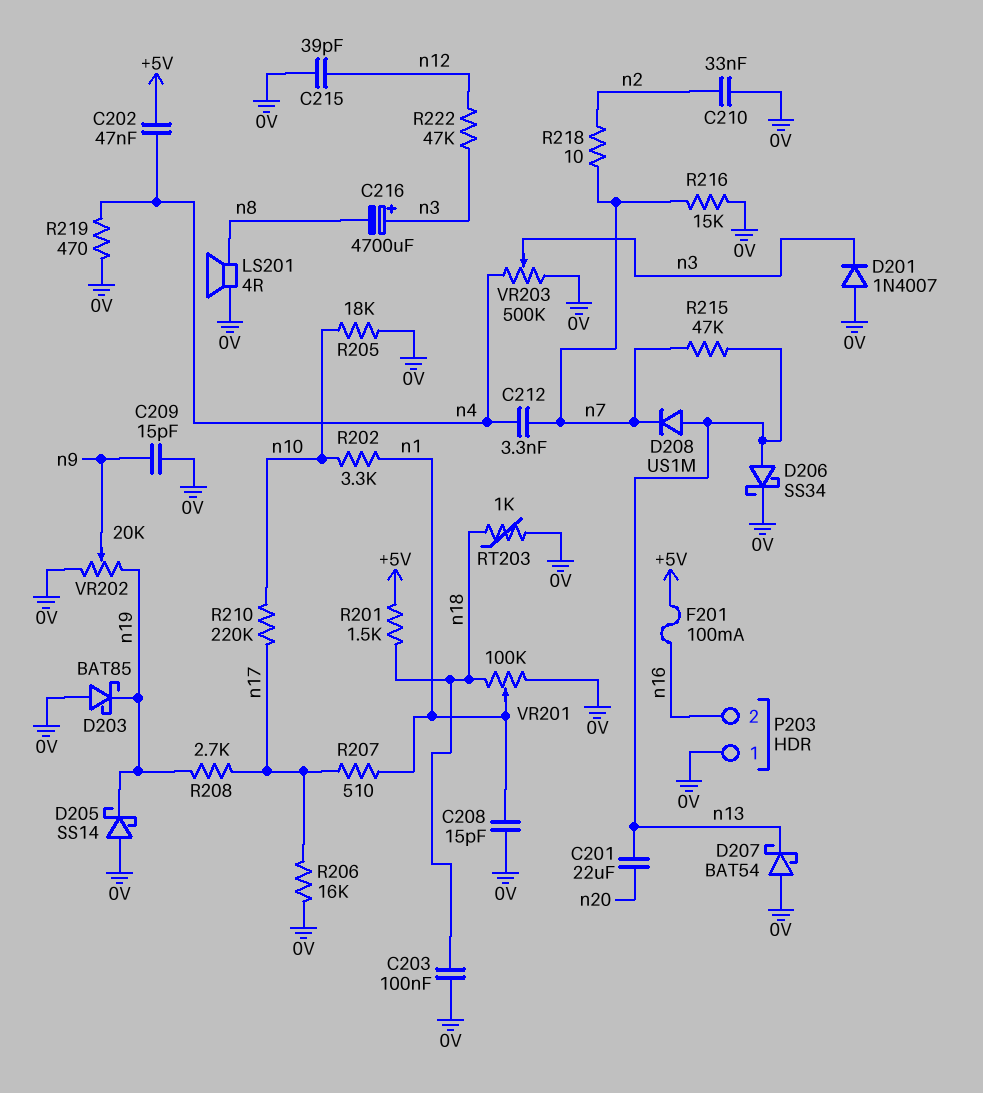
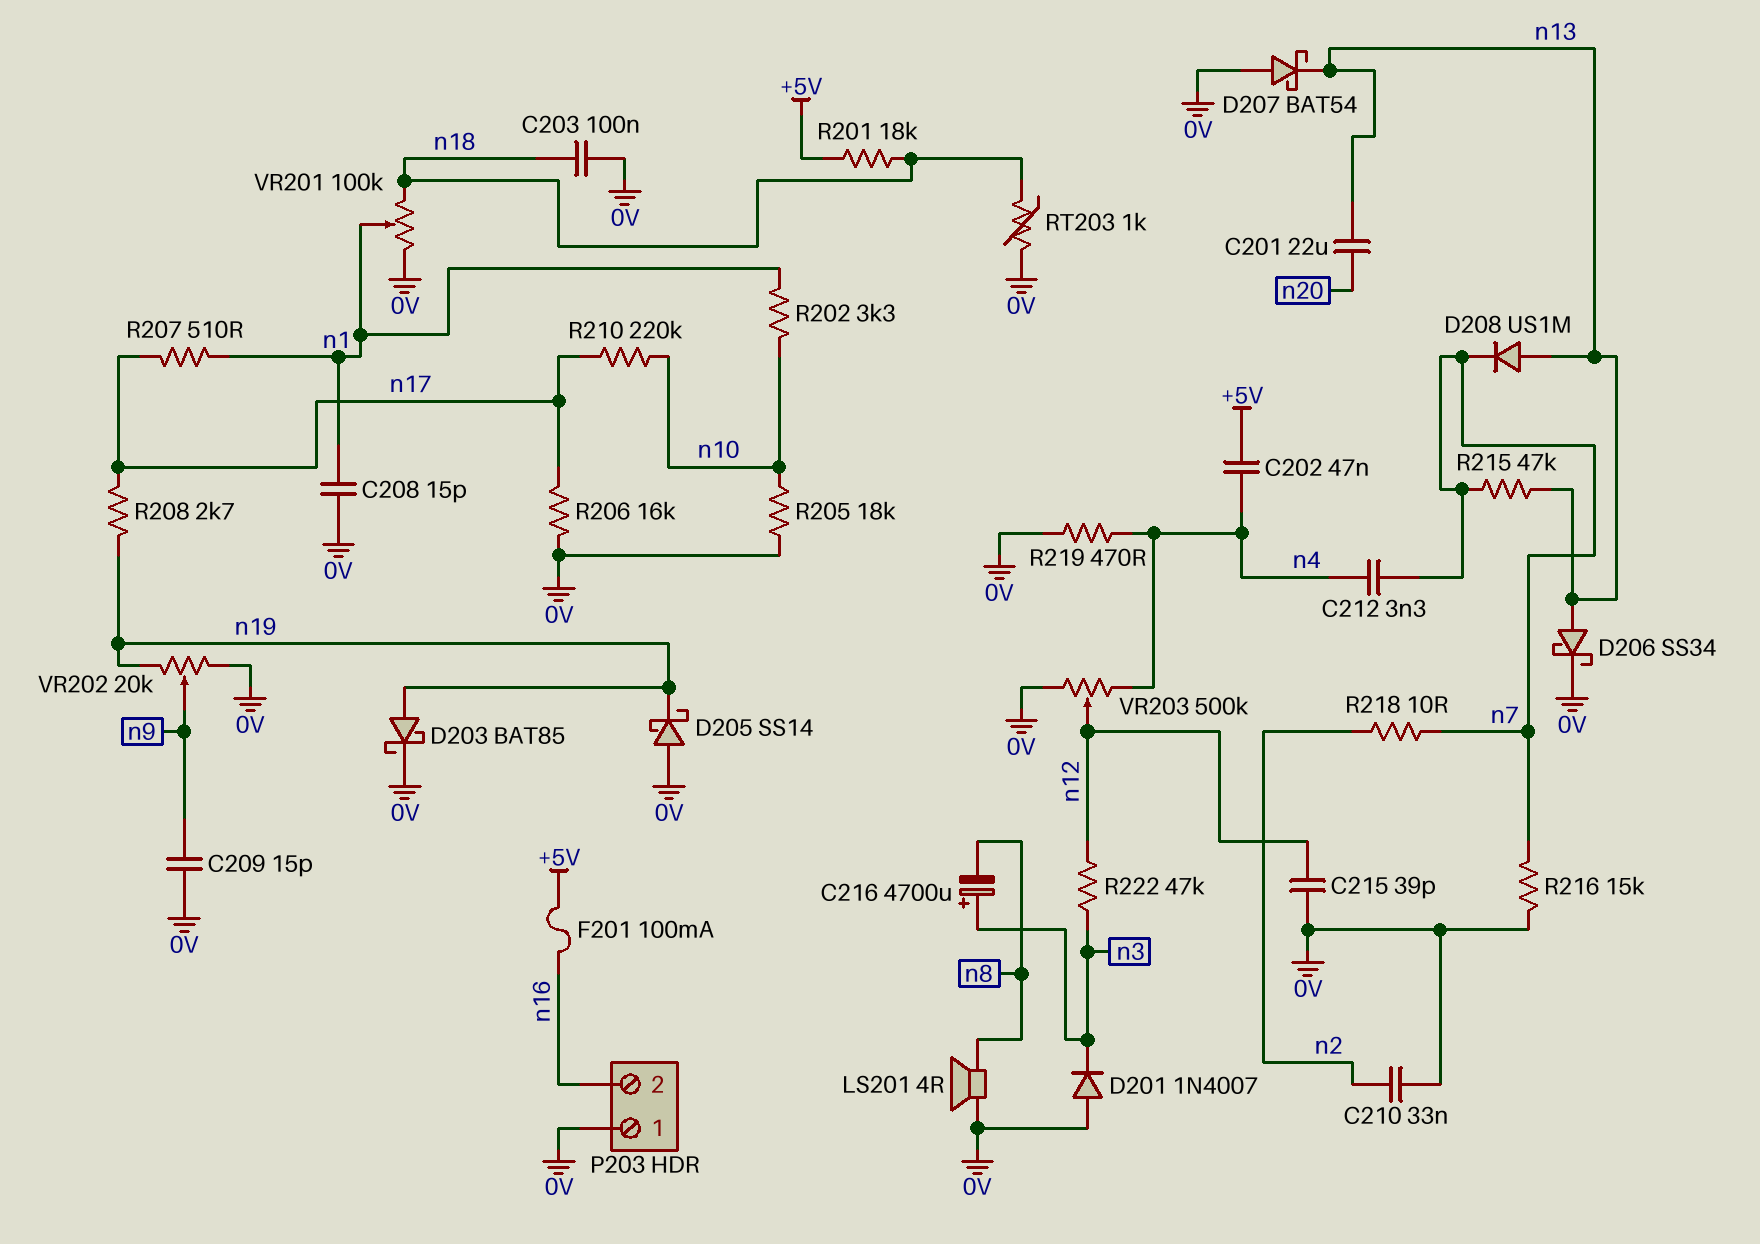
D203: schottky BAT85 (A 0V, K n19) -> schottky BAT85 (A n19, K 0V)
R201: 1.5k (+5V, n18) -> 18k (+5V, n18)
VR203: 500k (0V, n4, wiper n3) -> 500k (0V, n4, wiper n12)

